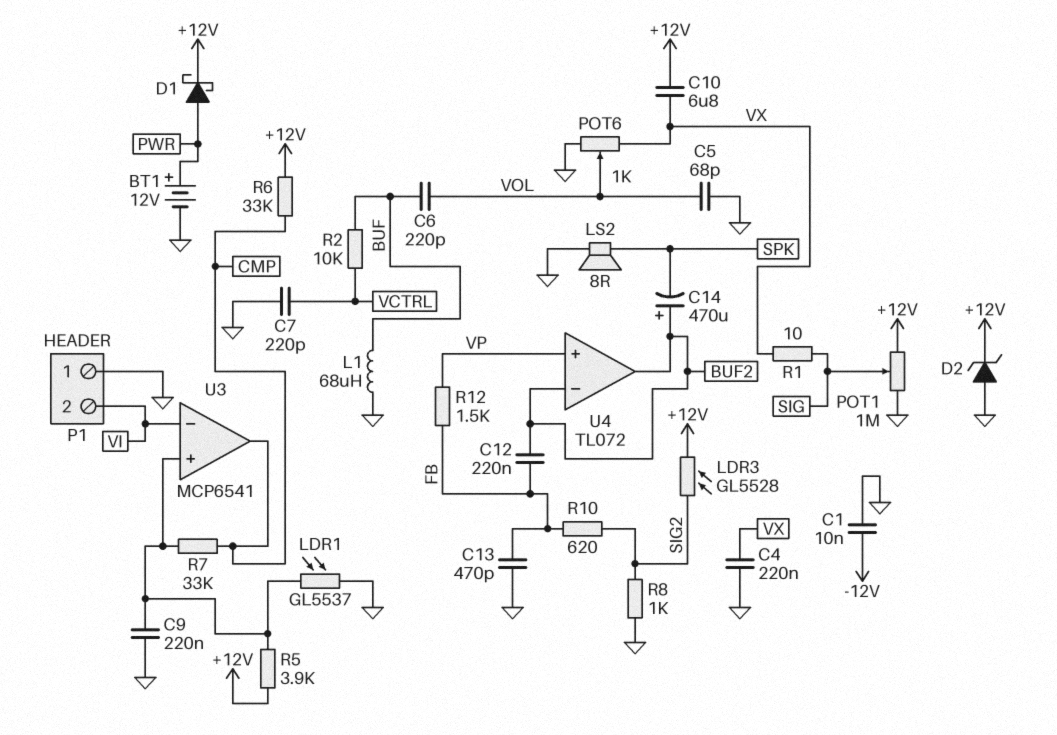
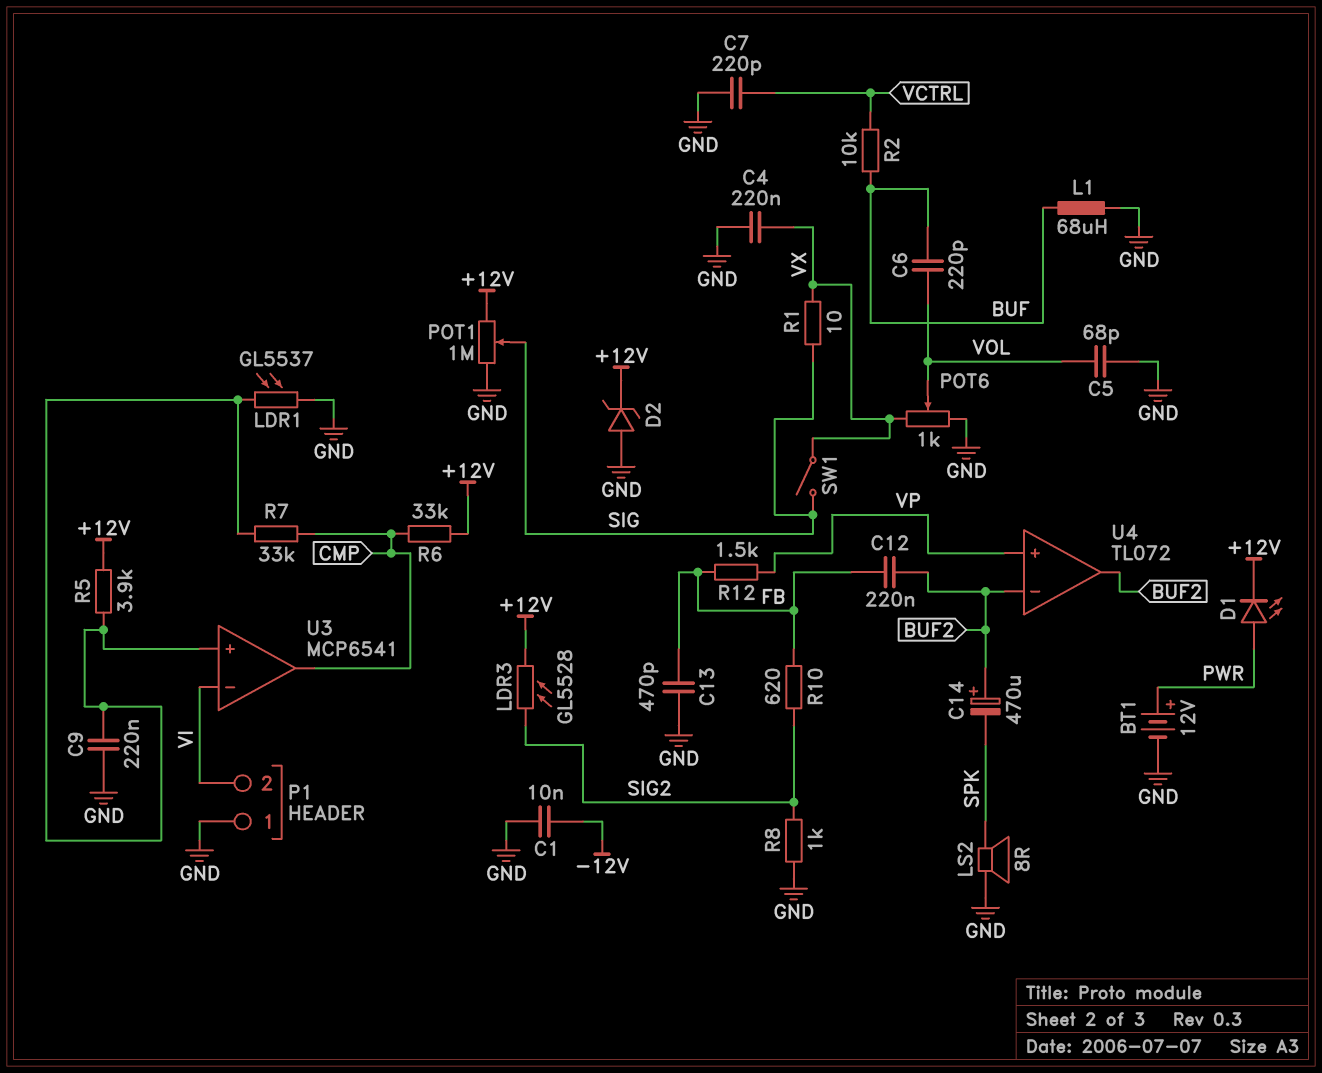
C10: 6.8uF (+12V, VX) -> none
D1: schottky (A PWR, K +12V) -> LED (A PWR, K +12V)
SW1: none -> switch (SIG, VX)

